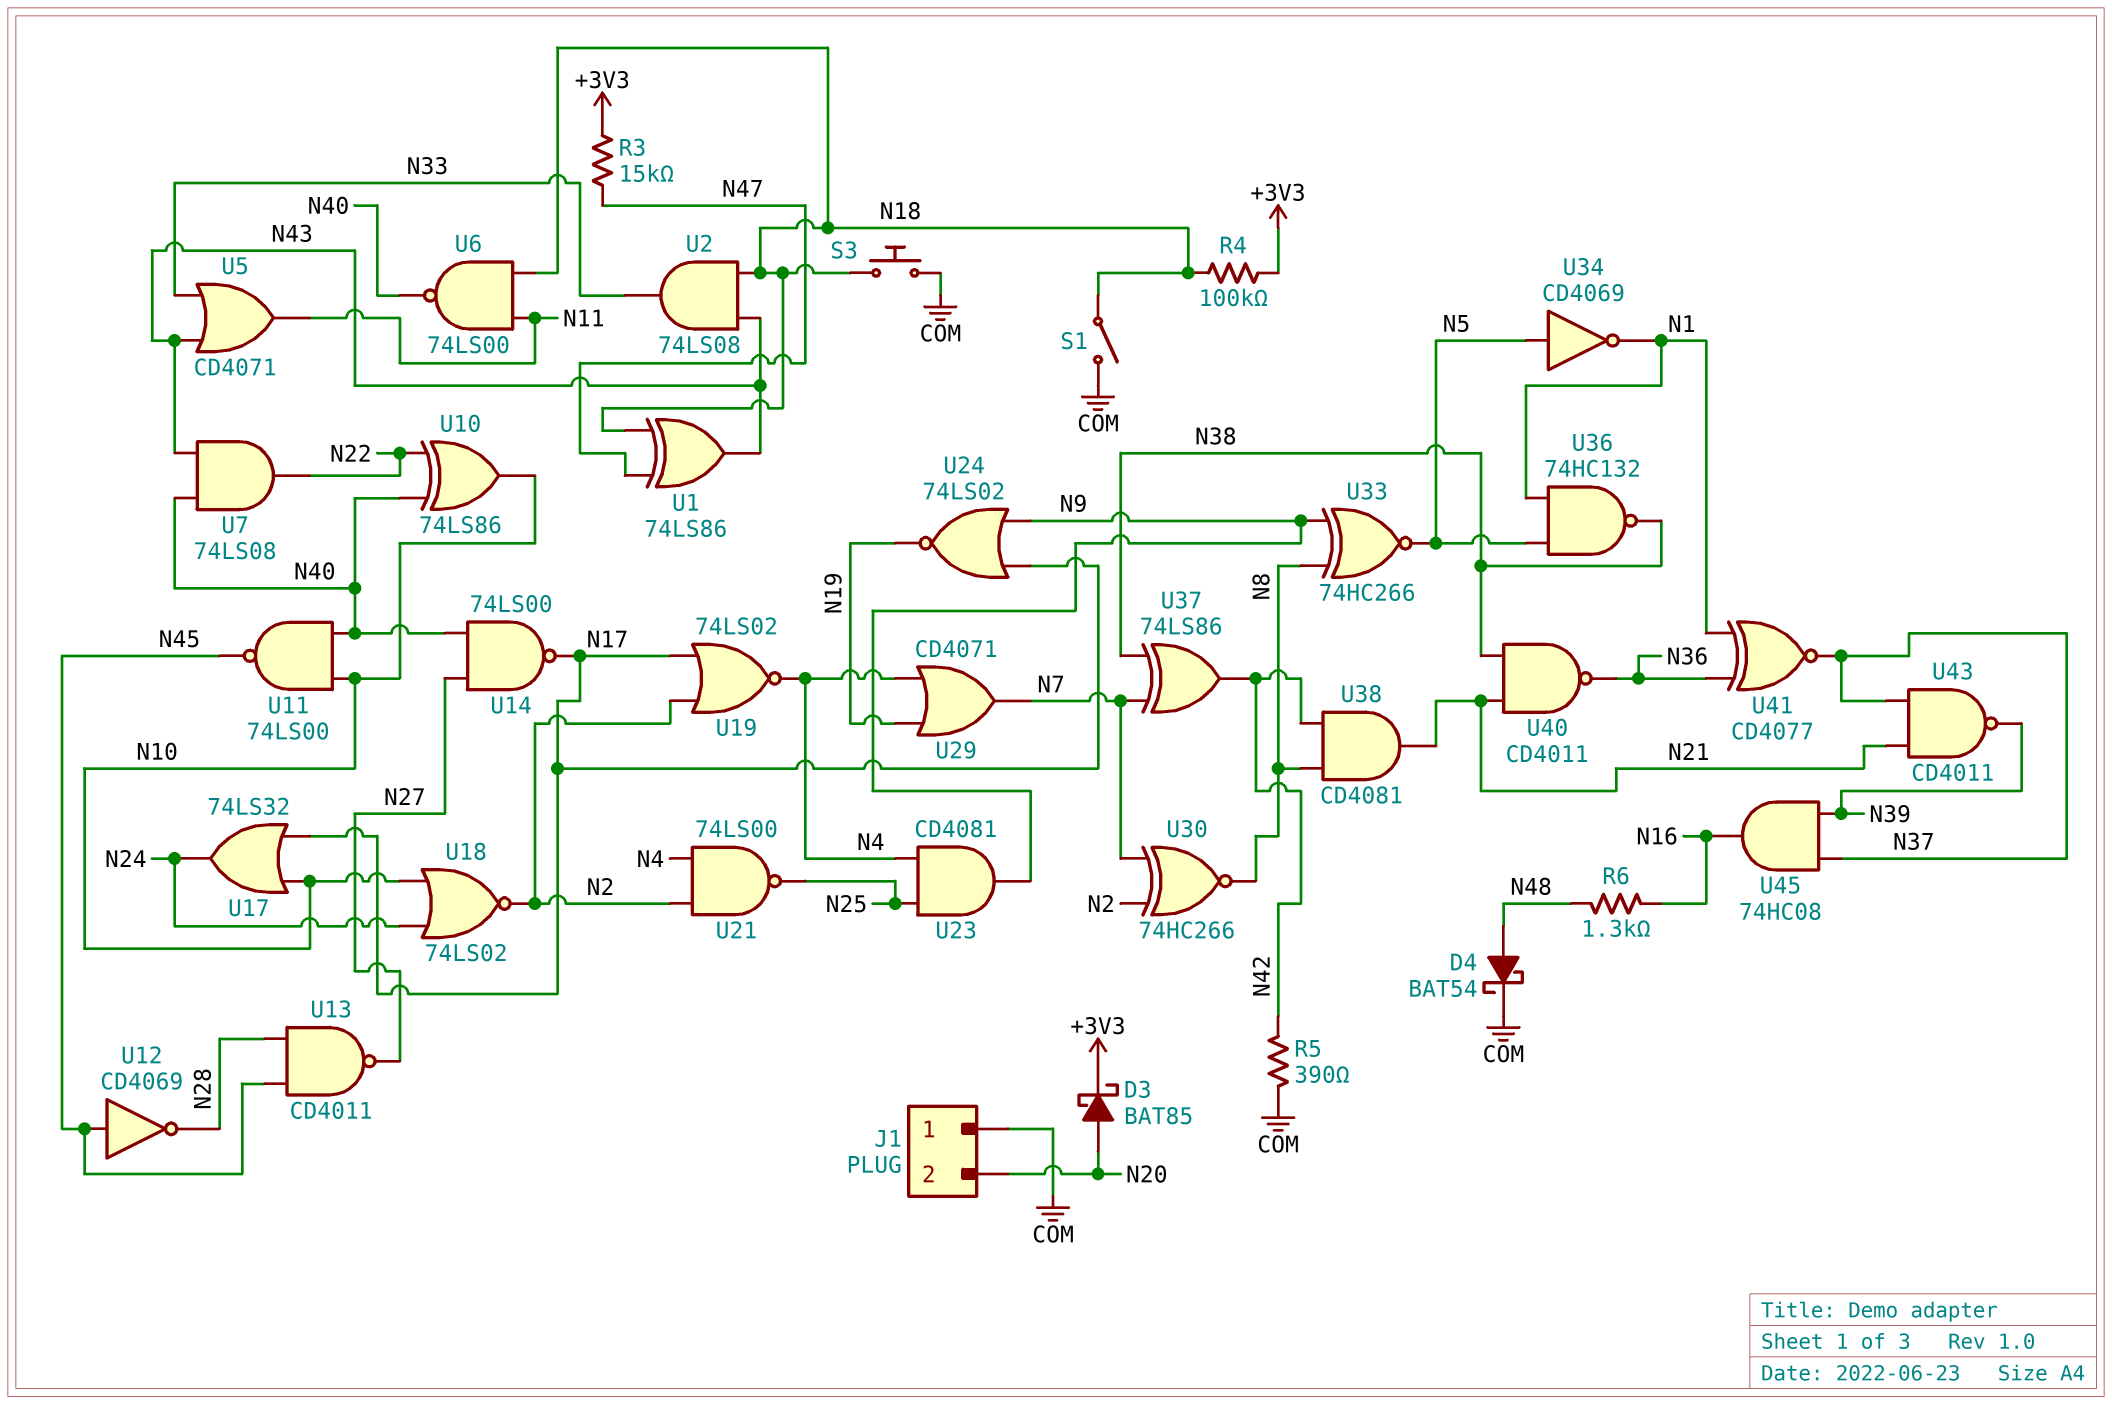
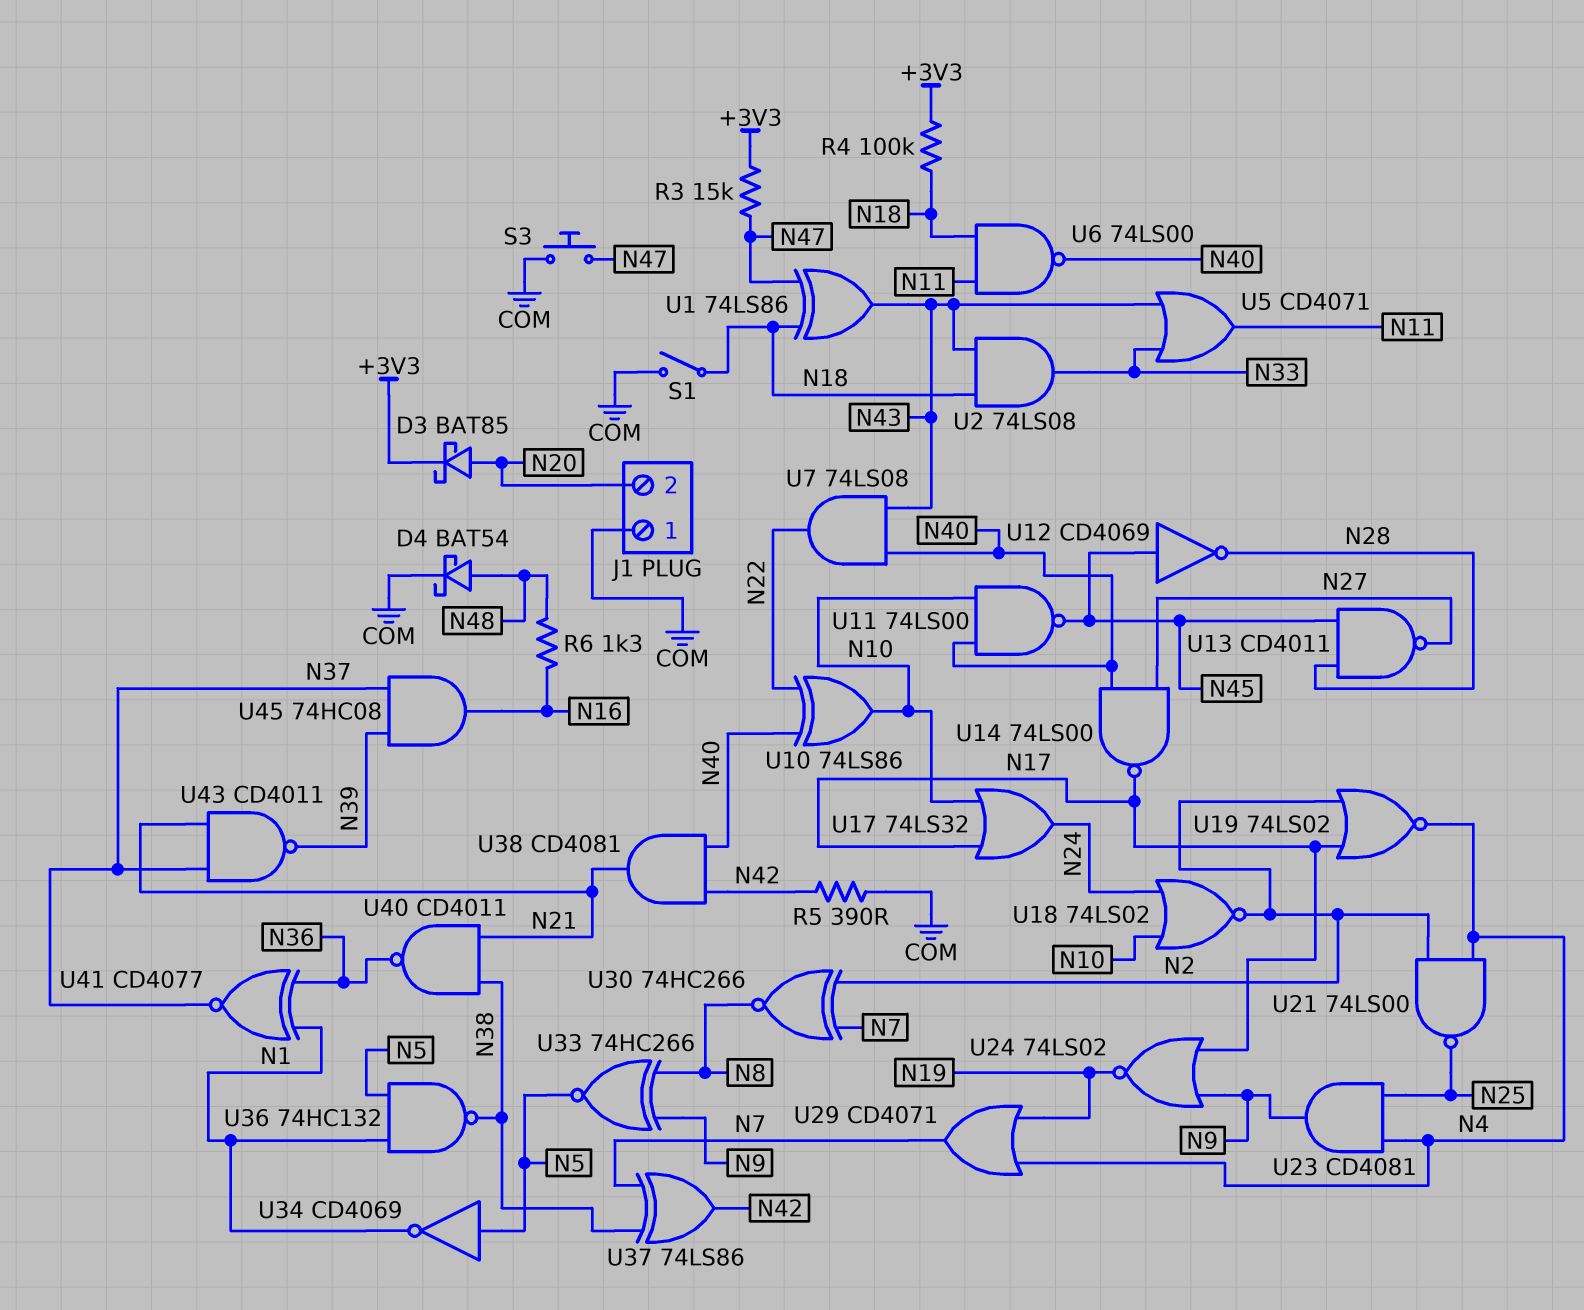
S3: button (COM, N18) -> button (COM, N47)
U38: AND CD4081 (in N8, in N42, out N21) -> AND CD4081 (in N40, in N42, out N21)

